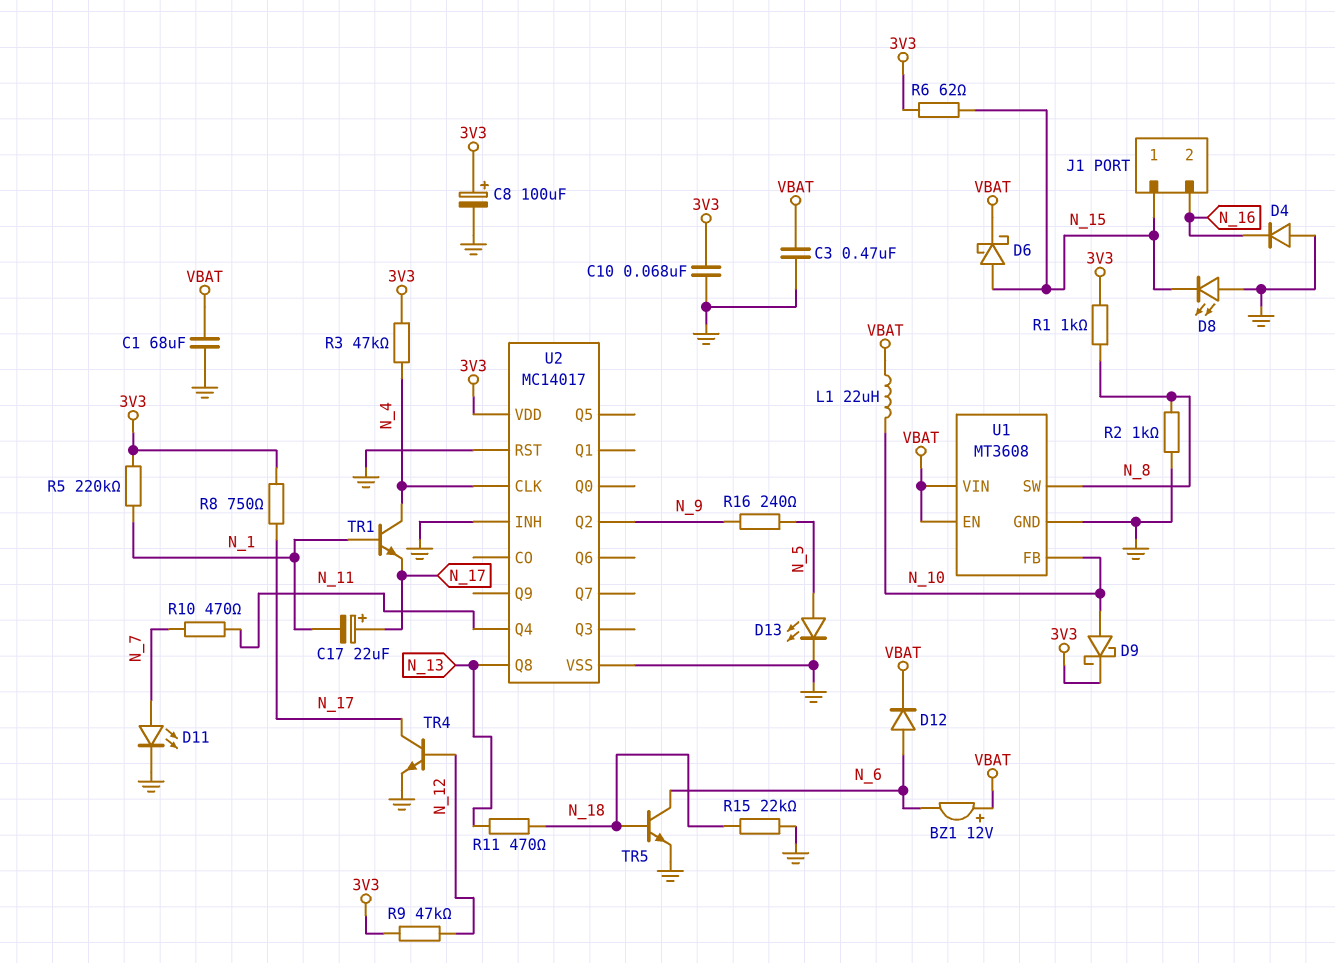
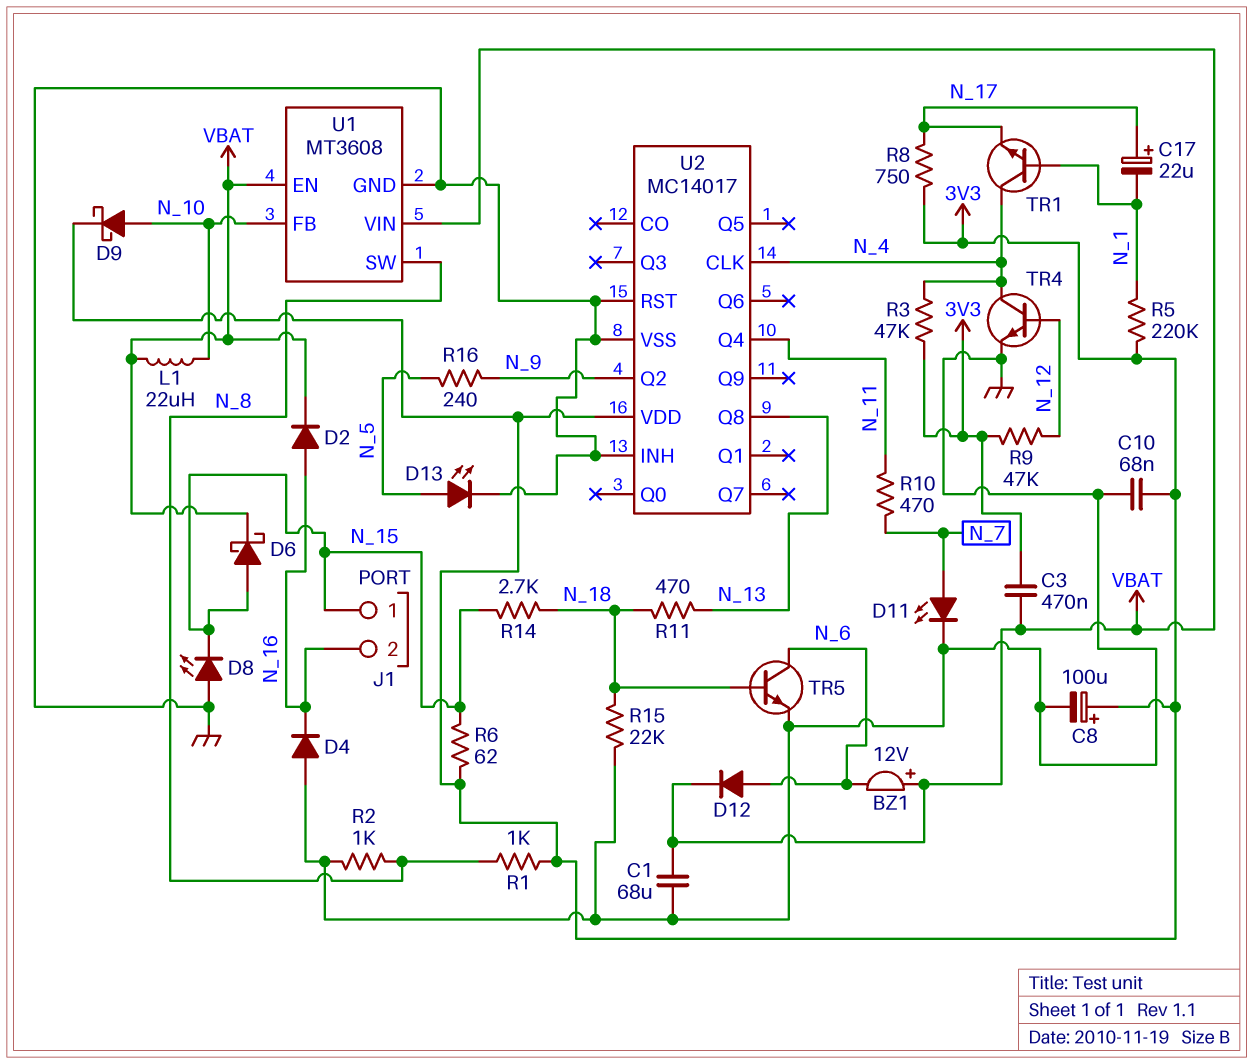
C3: 470nF (GND, VBAT) -> 470nF (3V3, VBAT)
D2: none -> diode (A N_16, K VBAT)
R14: none -> 2.7k (N_15, N_18)
TR4: NPN (B N_12, C N_17, E GND) -> NPN (B N_12, C N_4, E GND)

